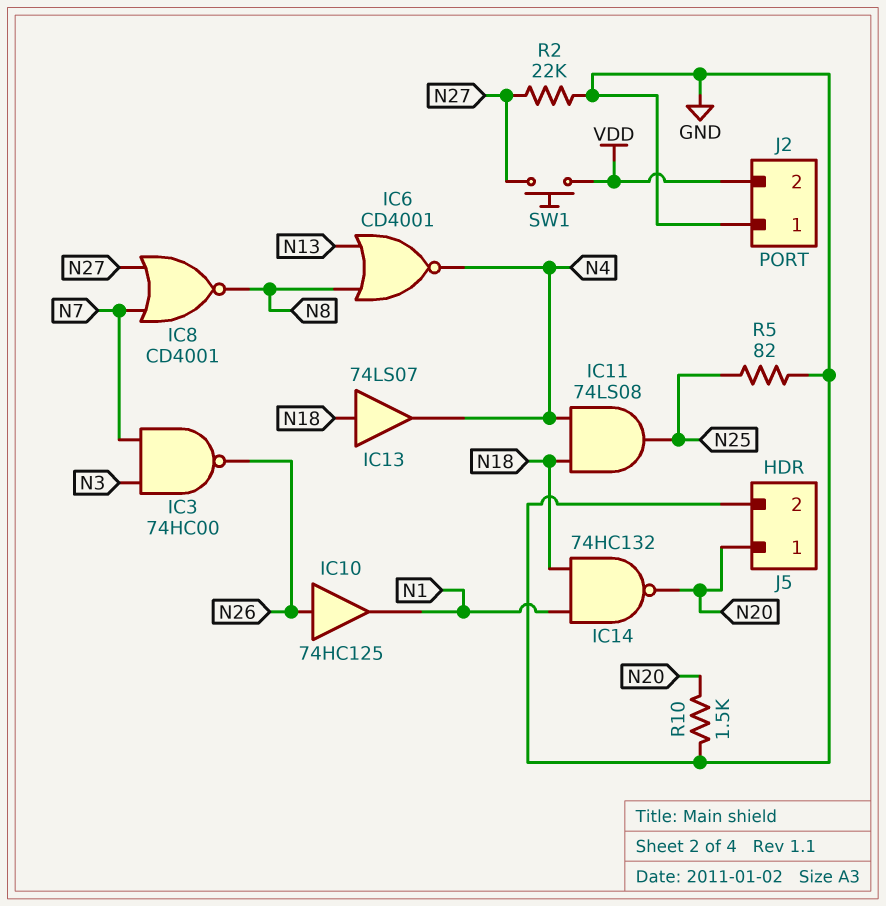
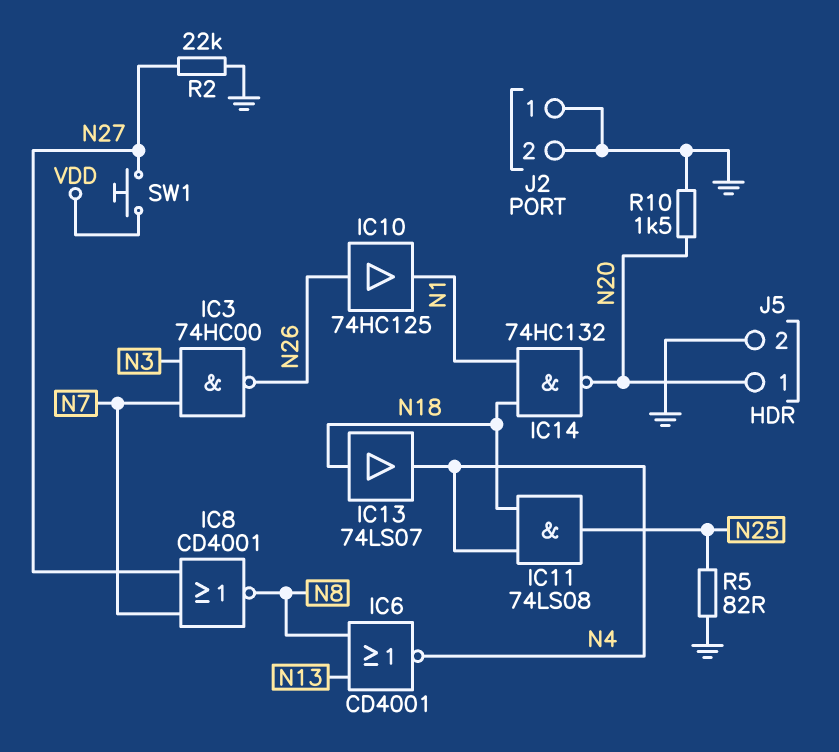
J2 pin 2: VDD -> GND

